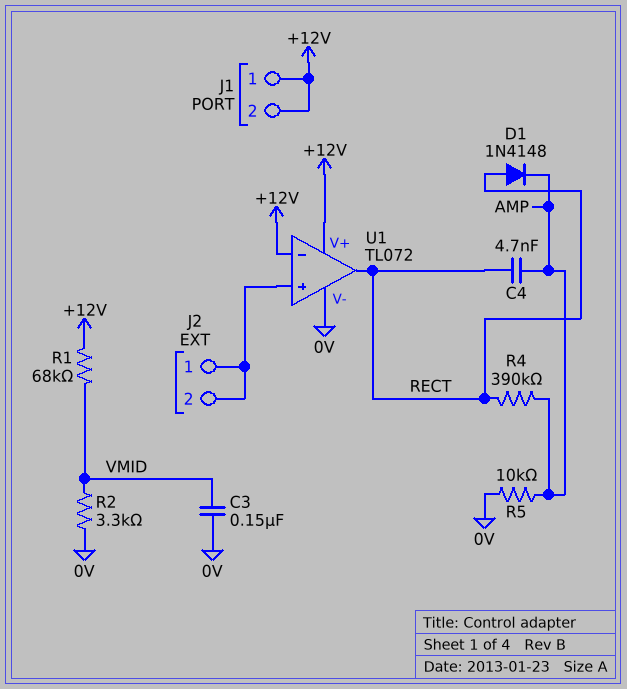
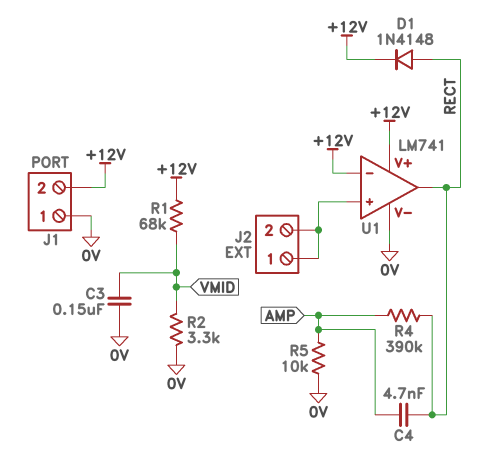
D1: diode 1N4148 (A RECT, K AMP) -> diode 1N4148 (A RECT, K +12V)
J1 pin 1: +12V -> 0V
U1: TL072 -> LM741

